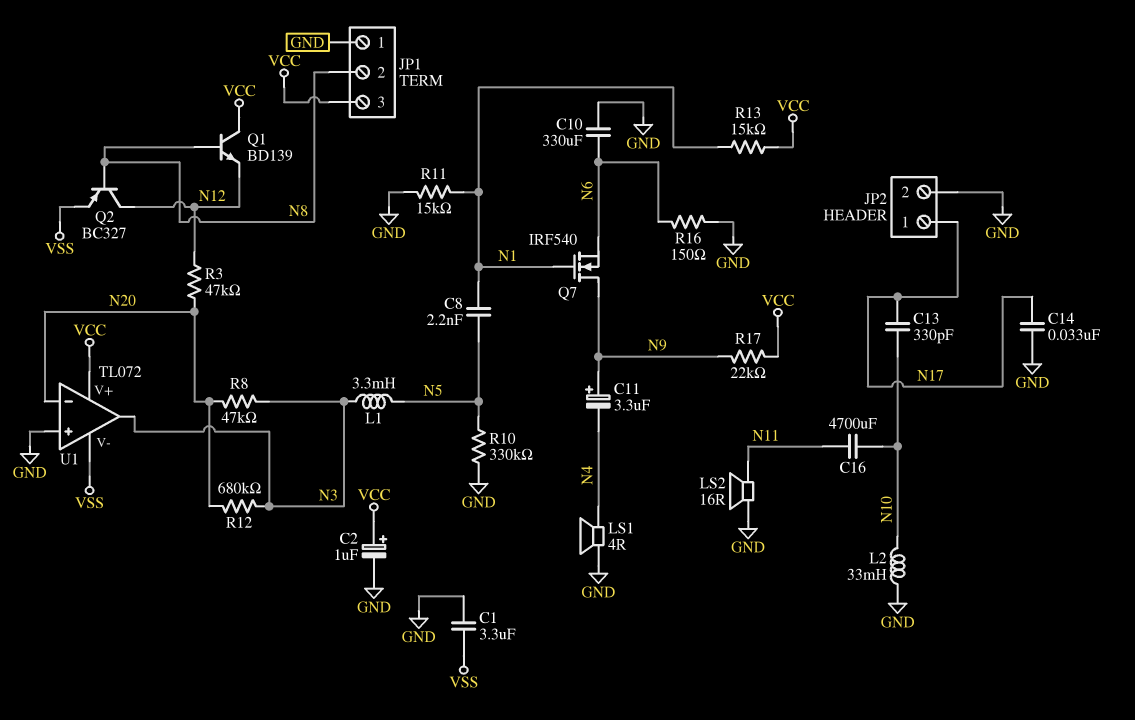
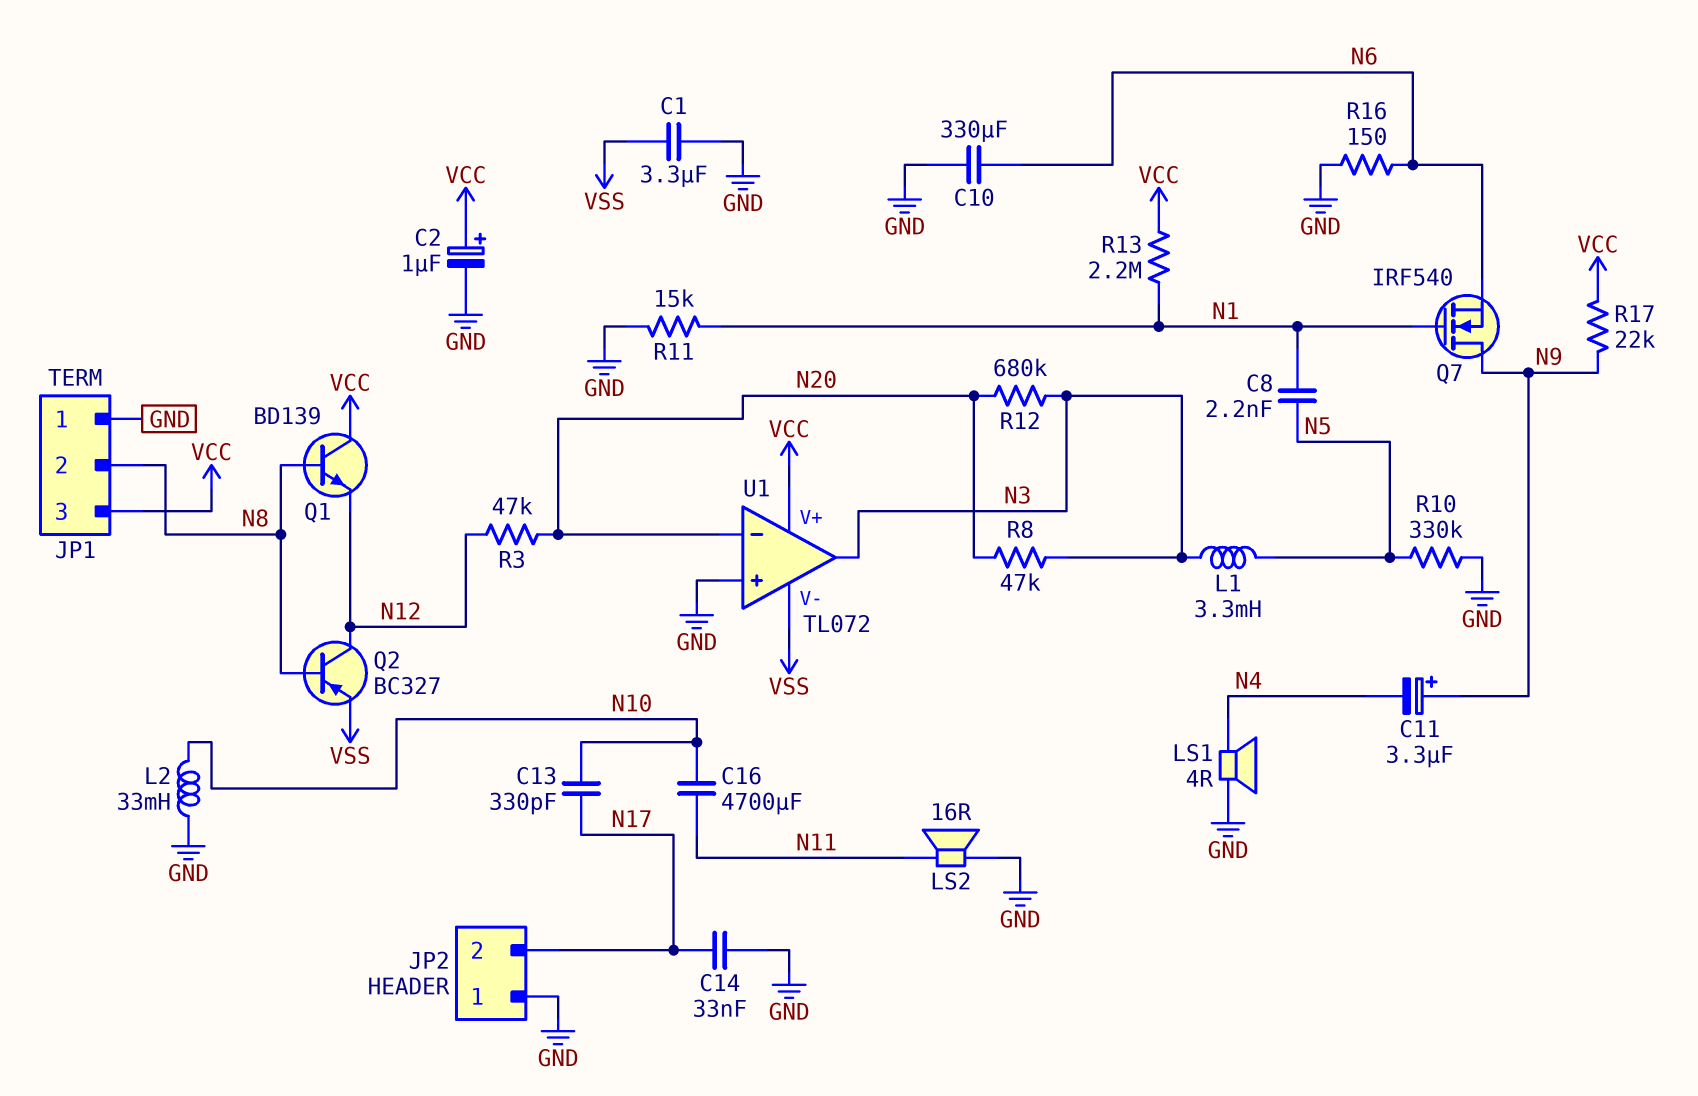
JP2 pin 1: N17 -> GND
JP2 pin 2: GND -> N17
R13: 15k (N1, VCC) -> 2.2M (N1, VCC)

